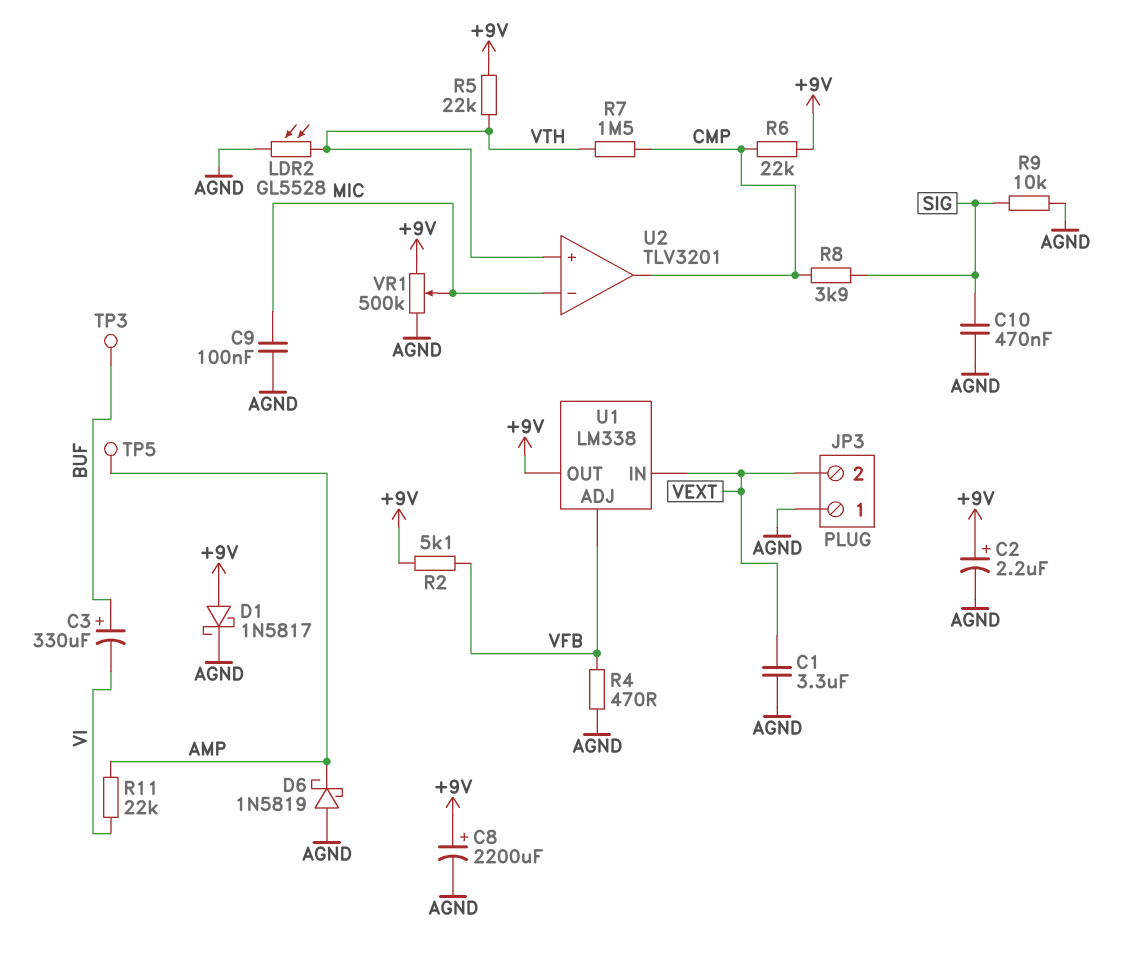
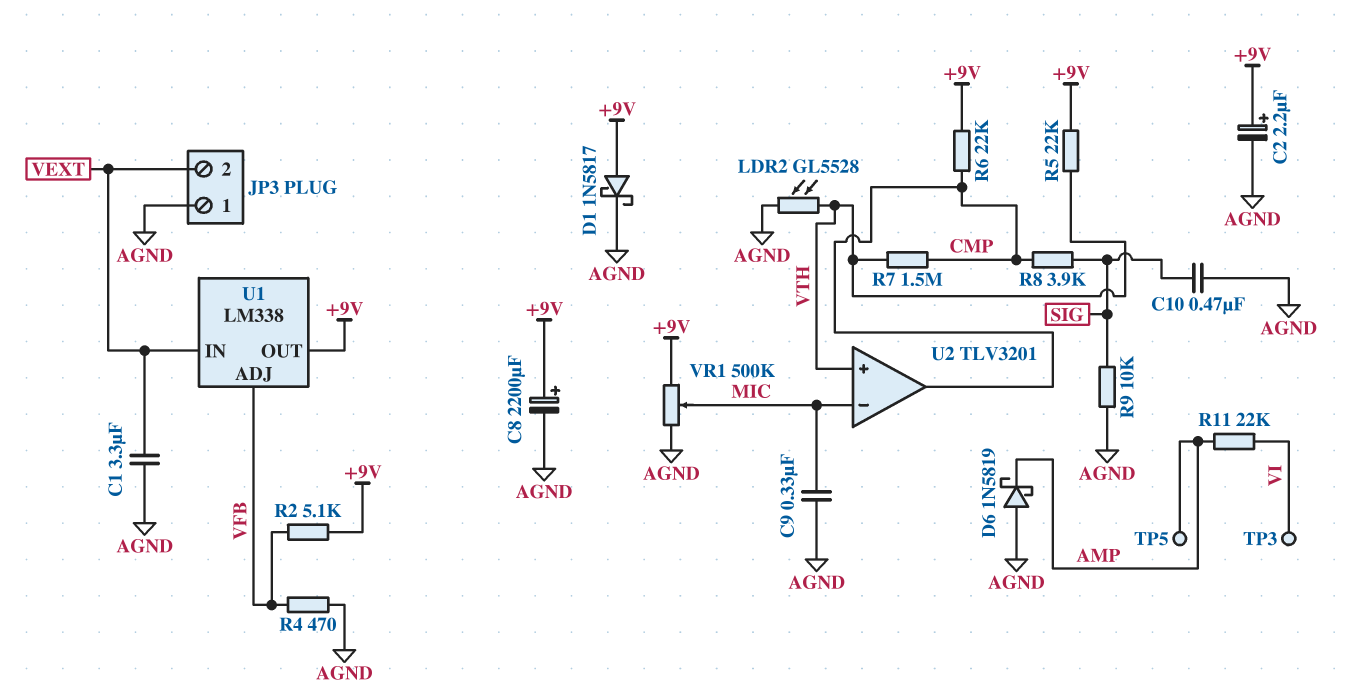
C3: 330uF (plus BUF, minus VI) -> none
C9: 100nF (AGND, MIC) -> 330nF (AGND, MIC)
TP3: test point (BUF) -> test point (VI)

